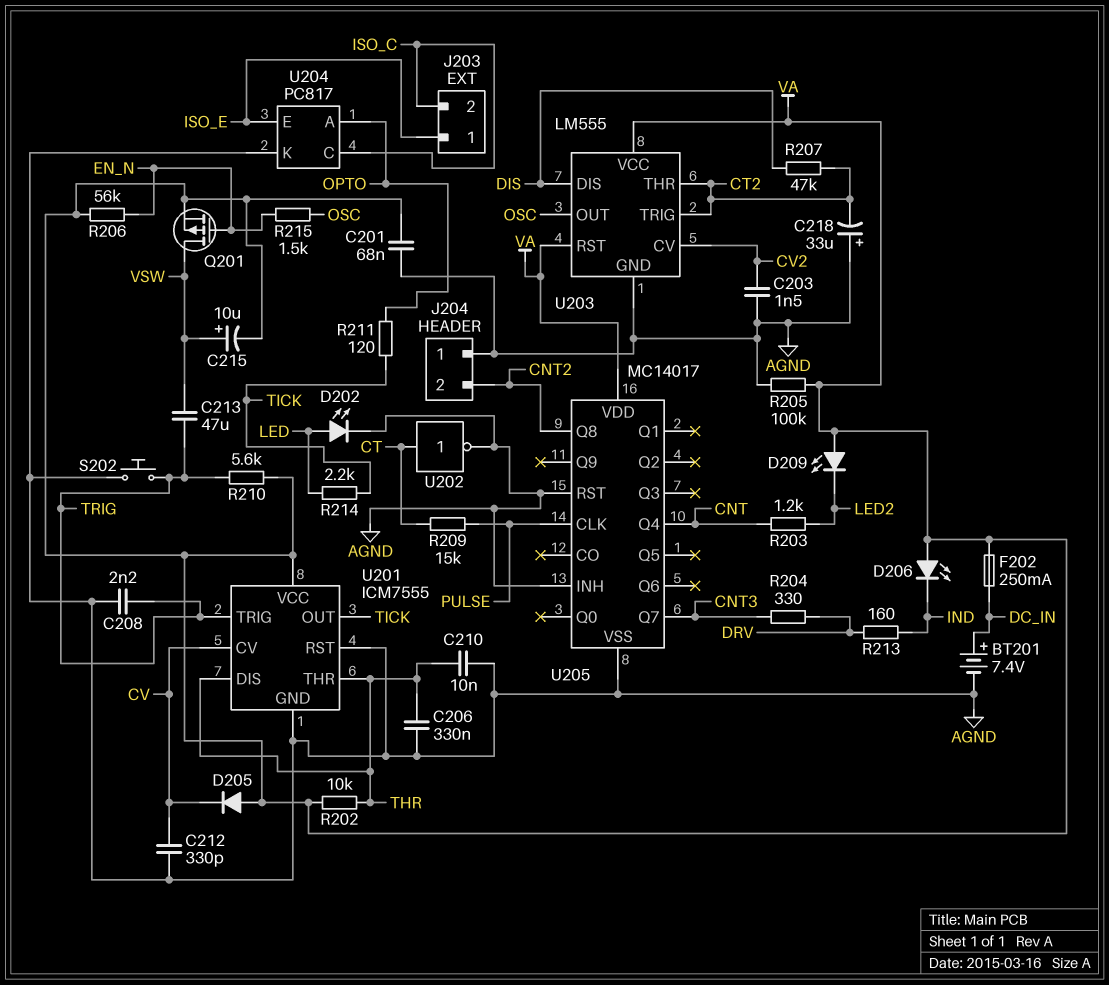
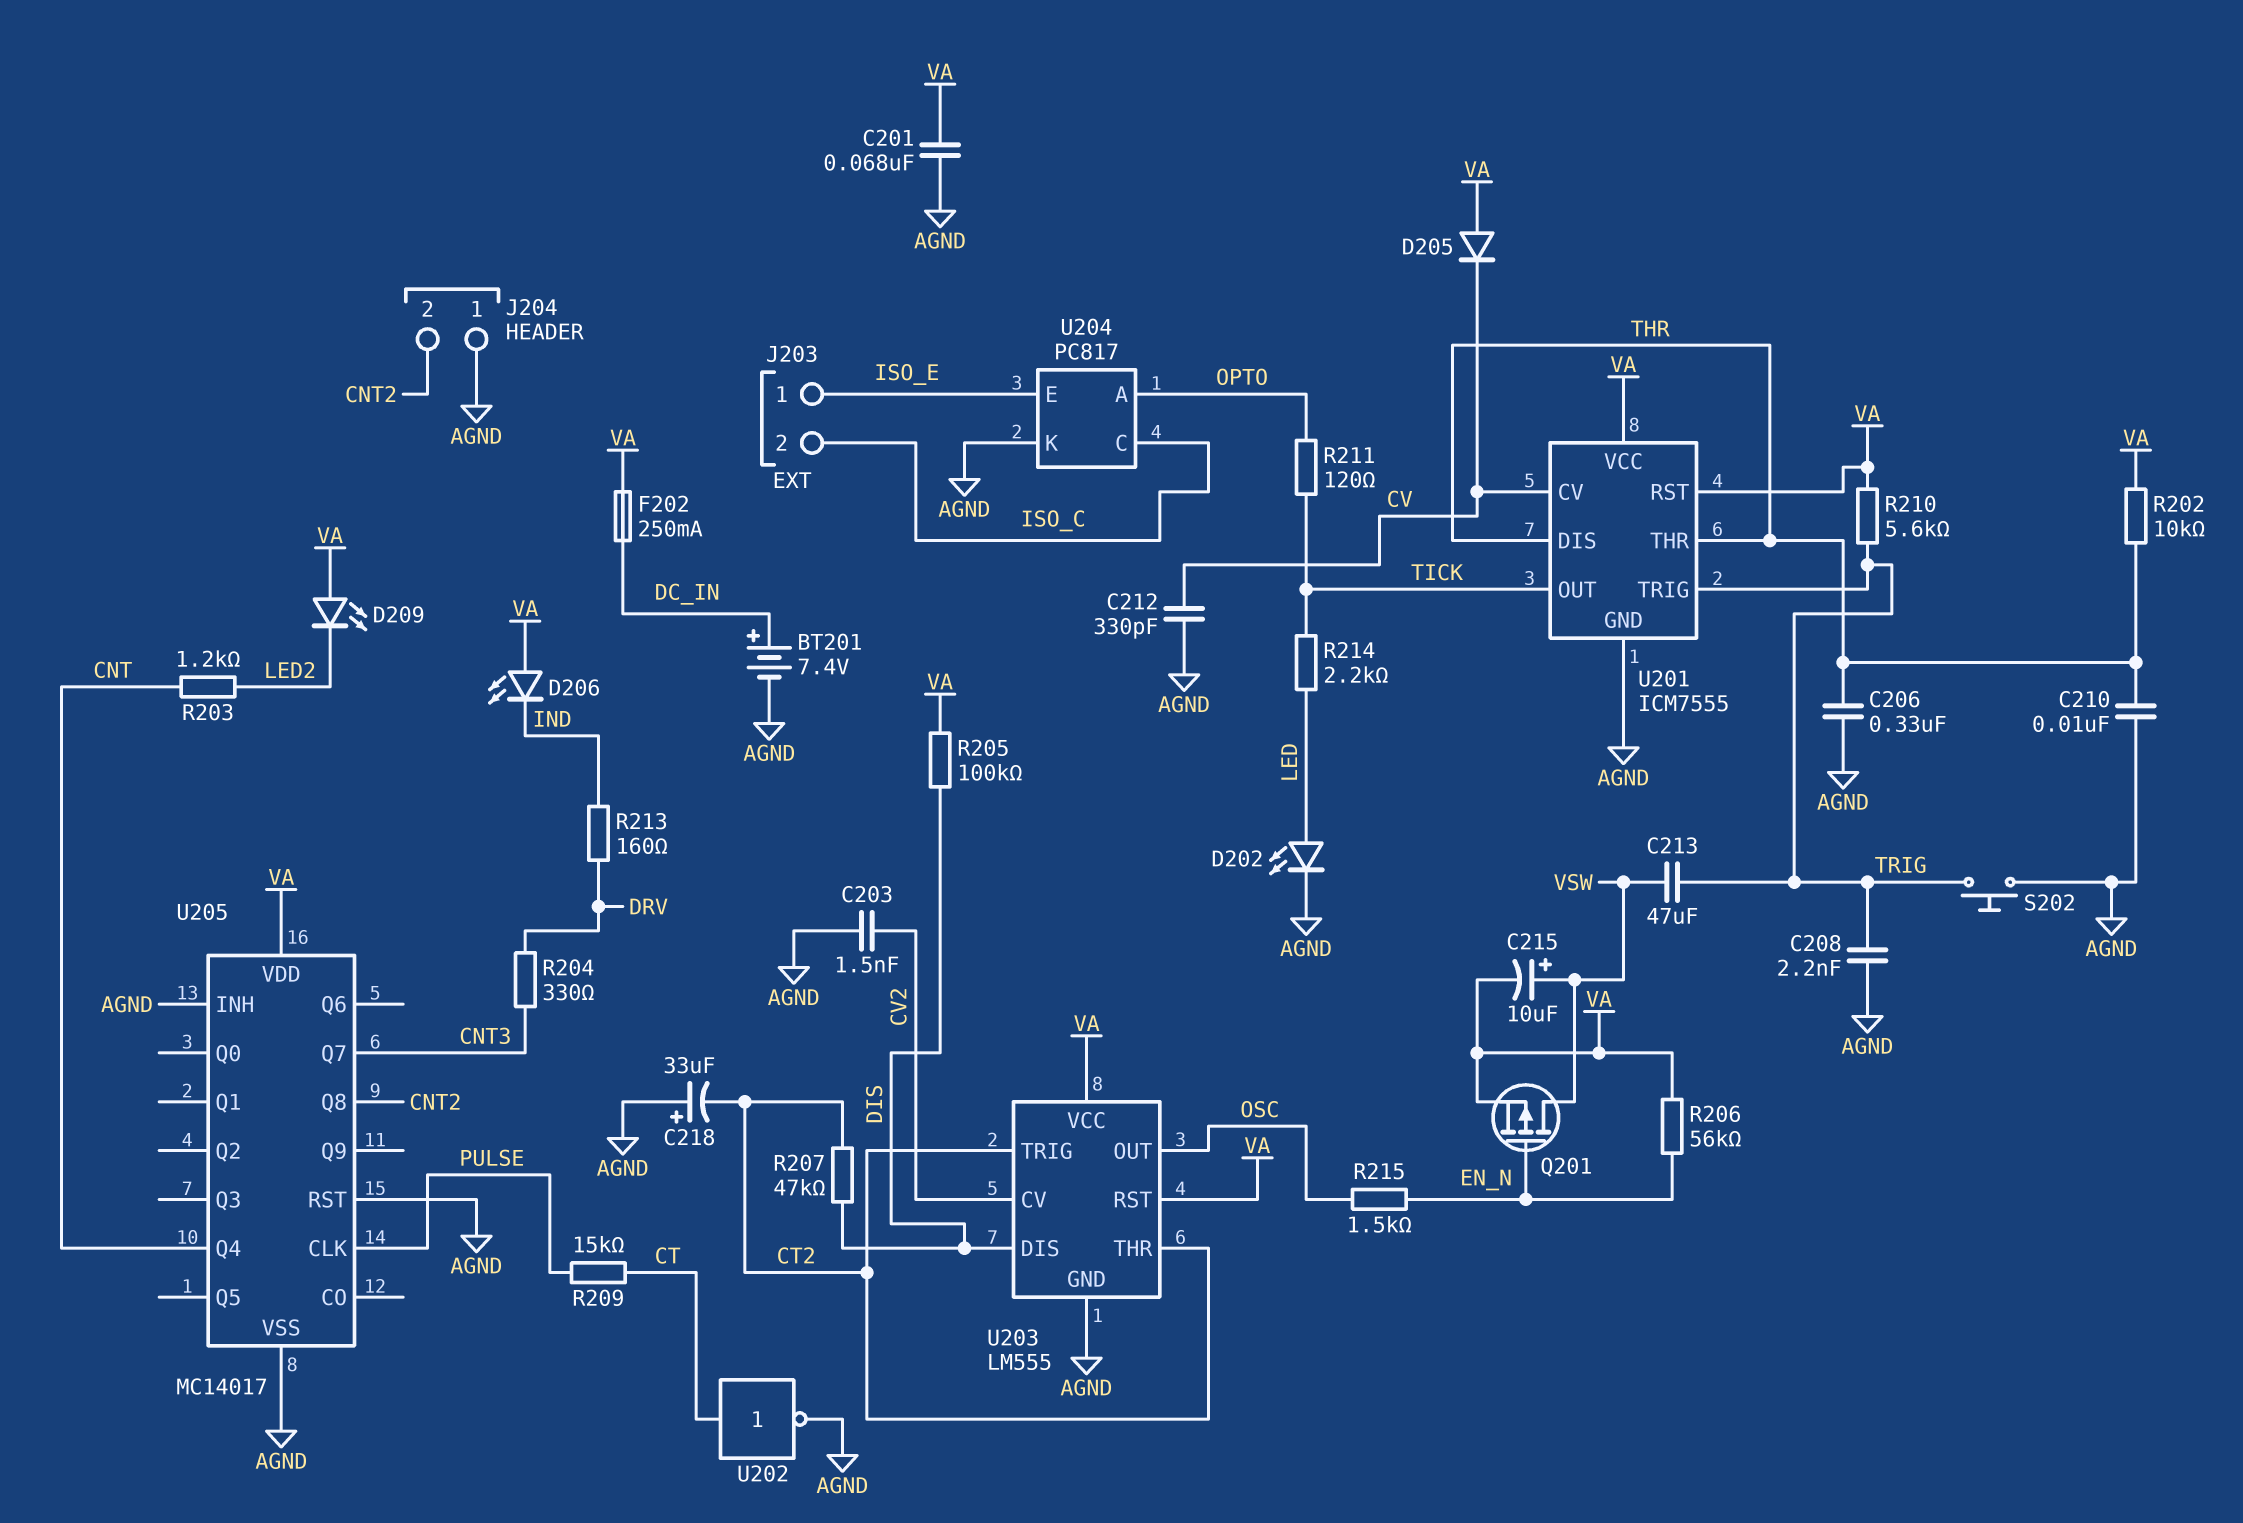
R205: 100k (AGND, VA) -> 100k (DIS, VA)
U201 pin RST: AGND -> VA

